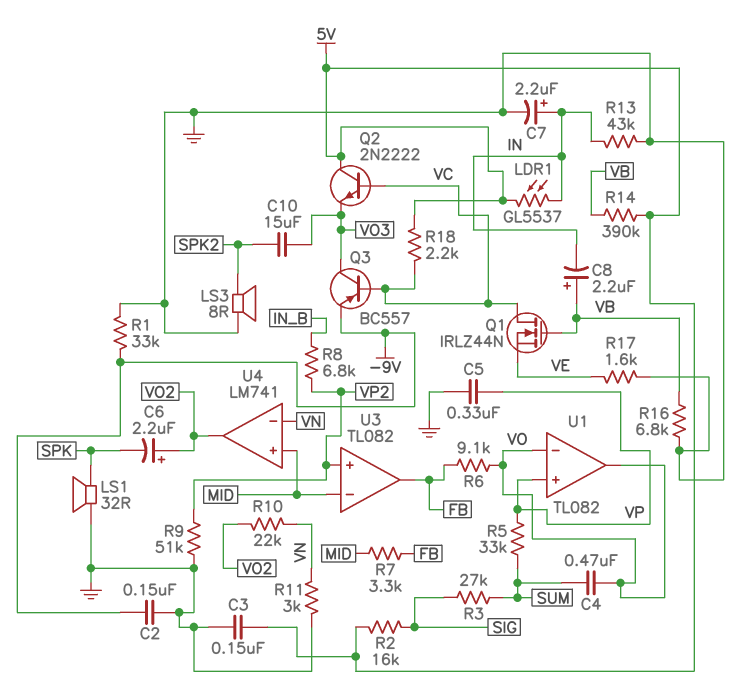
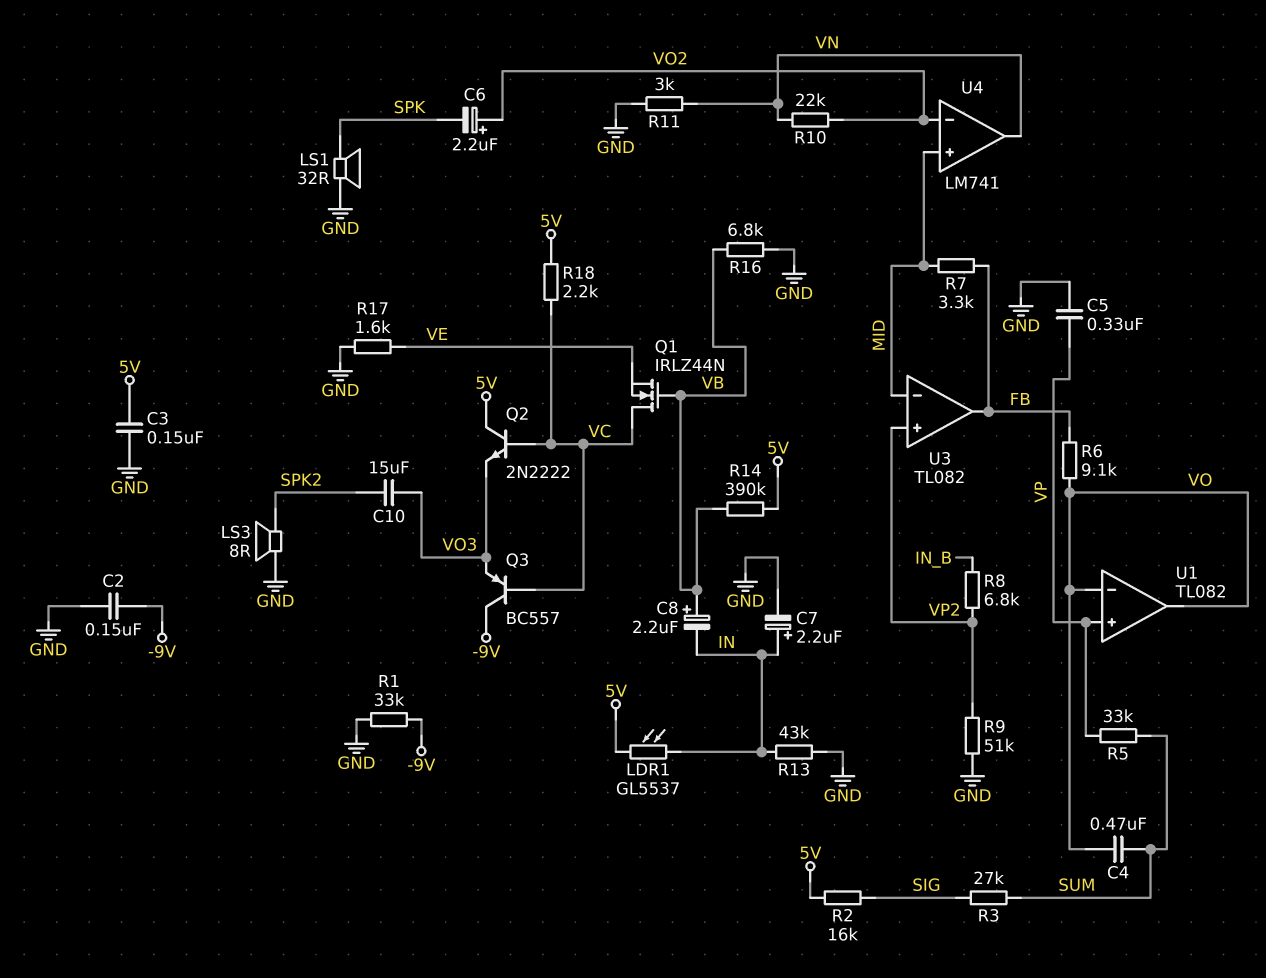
Q3: PNP BC557 (B VC, C VO3, E -9V) -> PNP BC557 (B VC, C -9V, E VO3)
U4 pin in-: VN -> VO2
U4 pin out: VO2 -> VN

